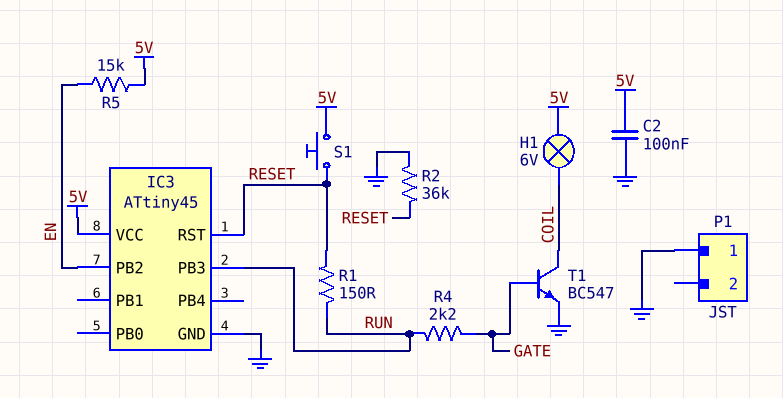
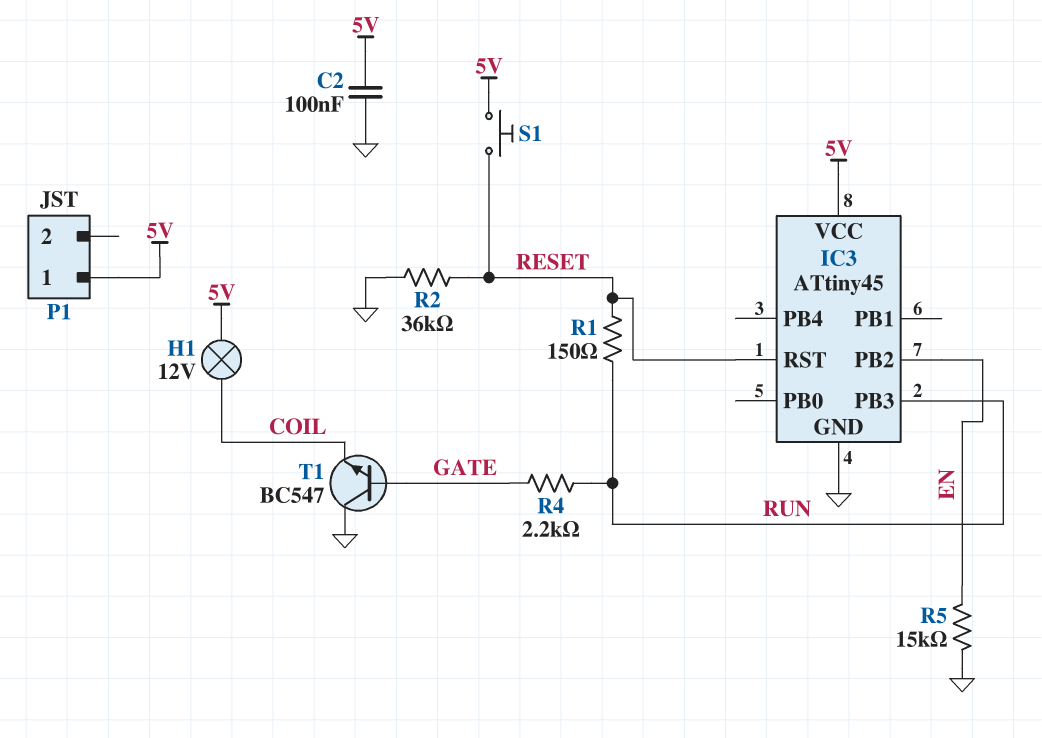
H1: lamp 6V (5V, COIL) -> lamp 12V (5V, COIL)
P1 pin 1: GND -> 5V
R5: 15k (5V, EN) -> 15k (EN, GND)
T1: NPN BC547 (B GATE, C COIL, E GND) -> NPN BC547 (B GATE, C GND, E COIL)

